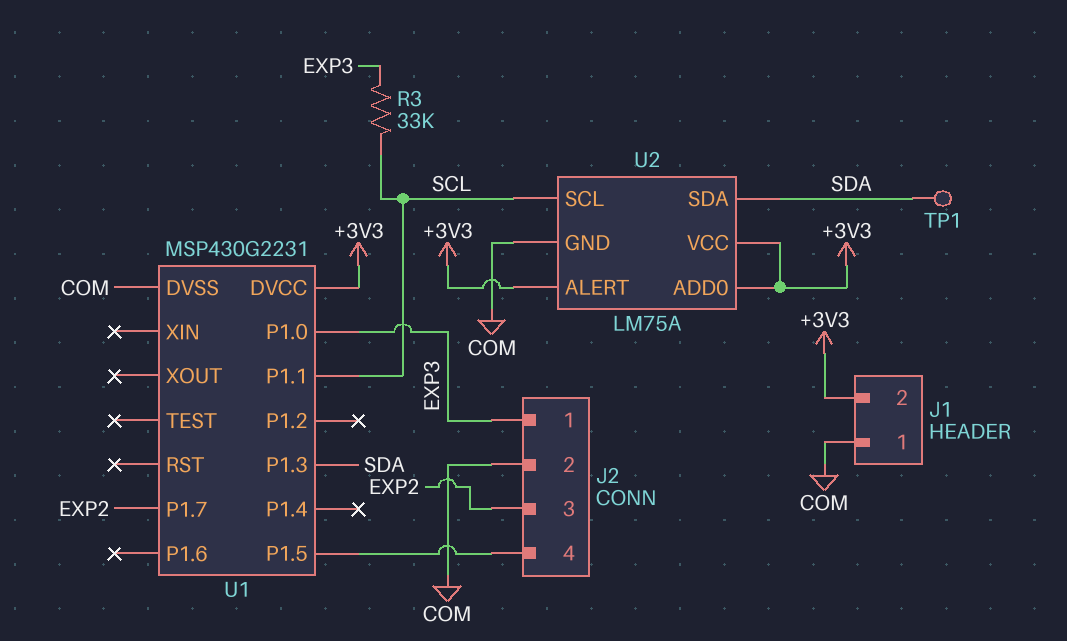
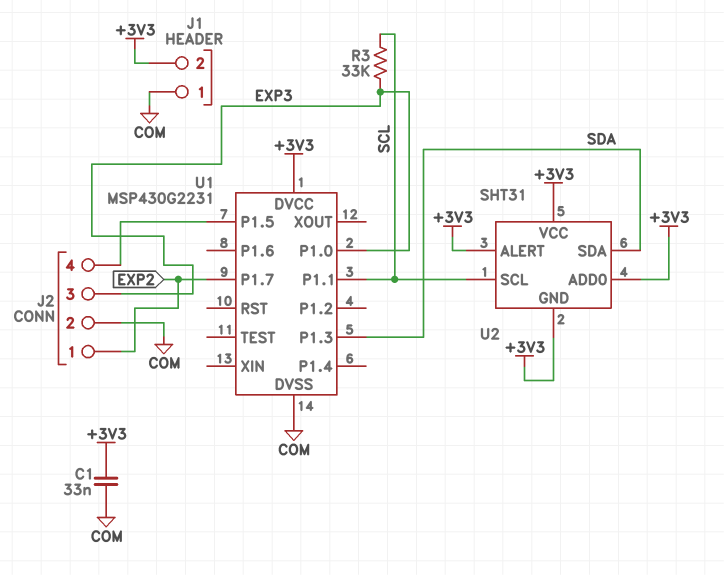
C1: none -> 33nF (+3V3, COM)
J2 pin 1: EXP3 -> EXP2
J2 pin 3: EXP2 -> EXP3
TP1: test point (SDA) -> none
U2: LM75A -> SHT31
U2 pin GND: COM -> +3V3

